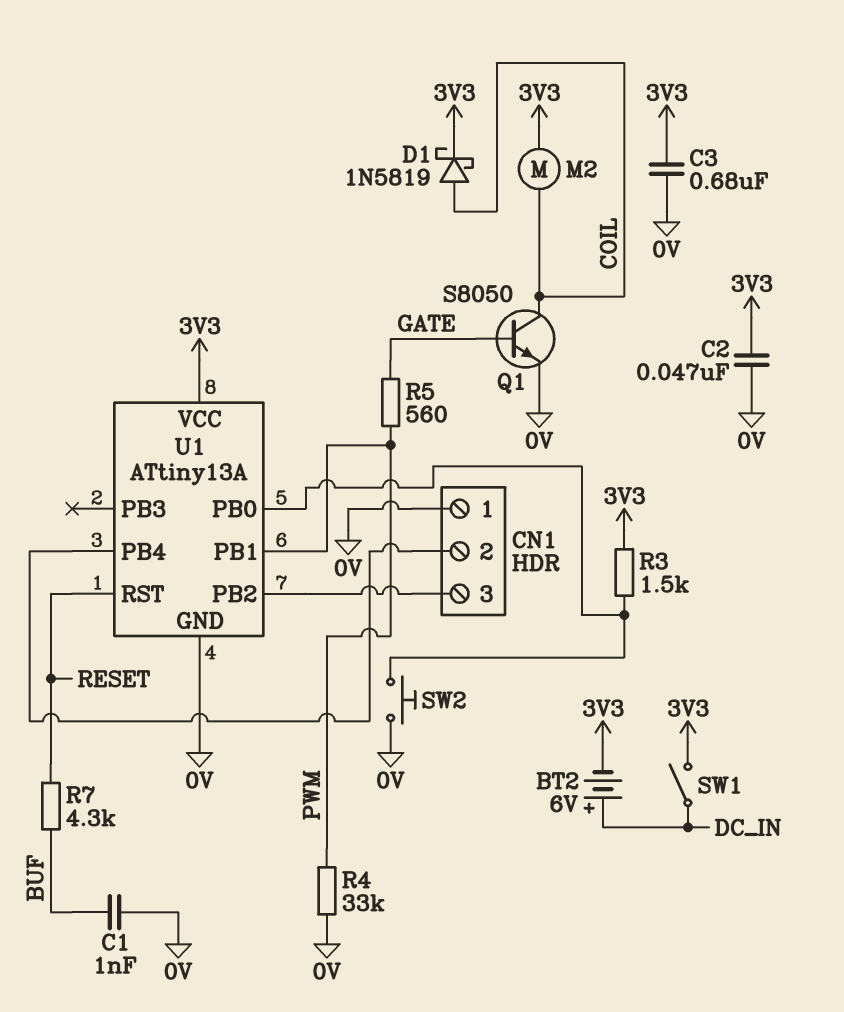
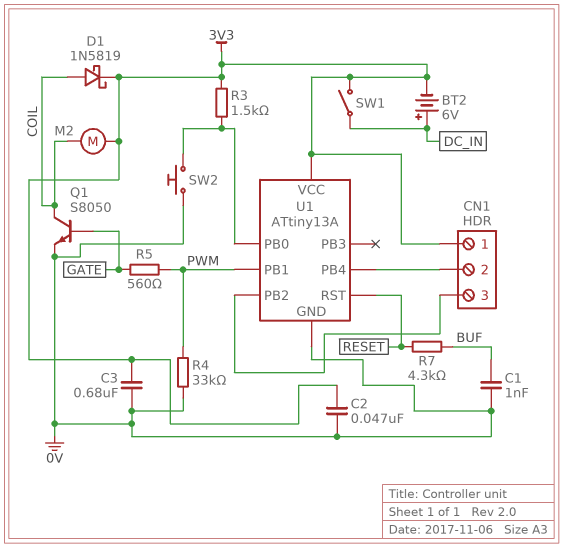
CN1 pin 1: 0V -> 3V3

